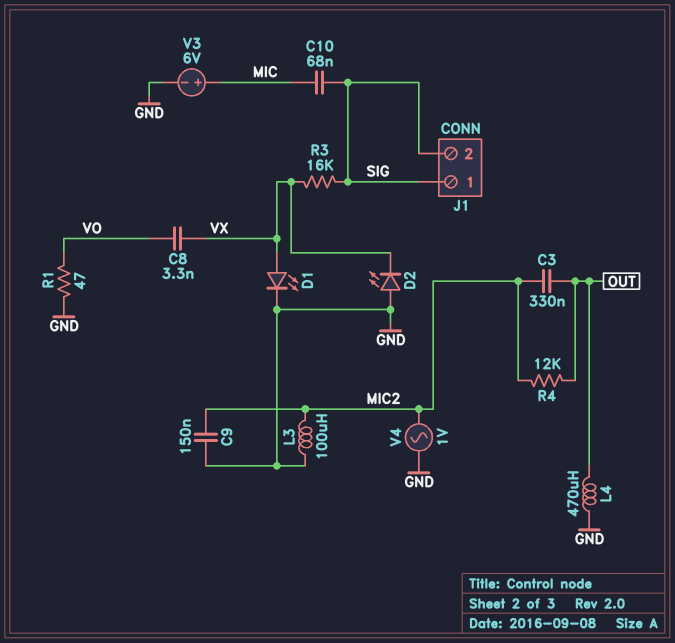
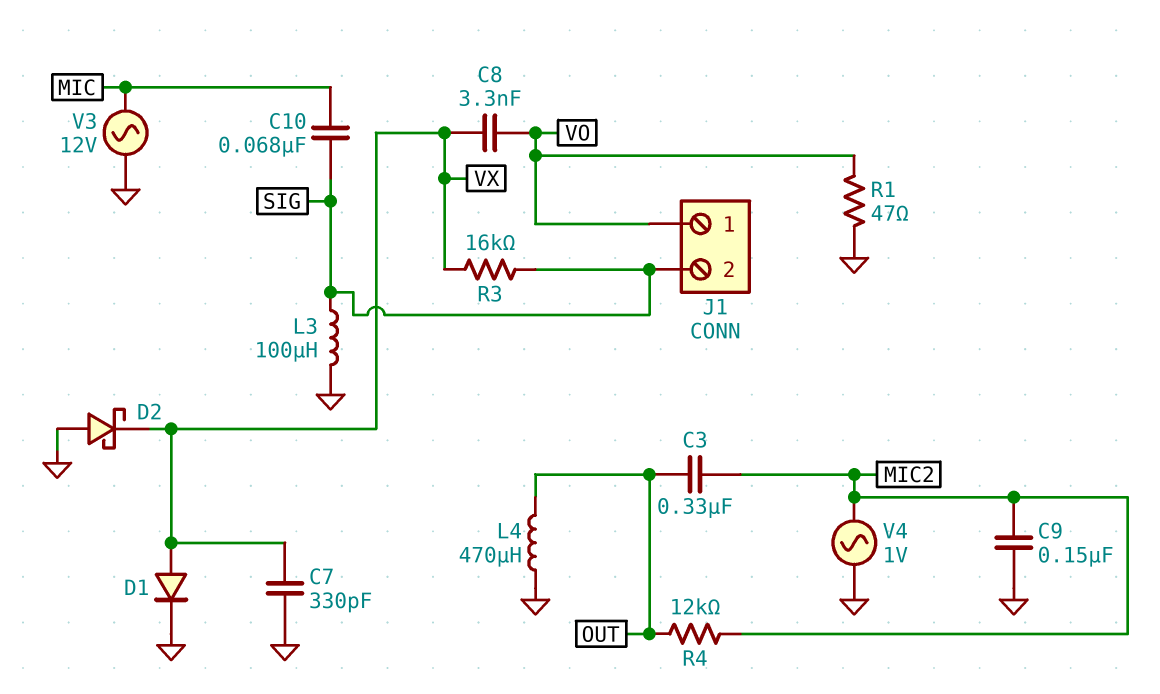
C7: none -> 330pF (GND, VX)
D1: LED (A VX, K GND) -> diode (A VX, K GND)
D2: LED (A GND, K VX) -> schottky (A GND, K VX)
J1 pin 1: SIG -> VO
L3: 100uH (GND, MIC2) -> 100uH (GND, SIG)
V3: 6V (plus MIC, minus GND) -> AC 12V (GND, MIC)

